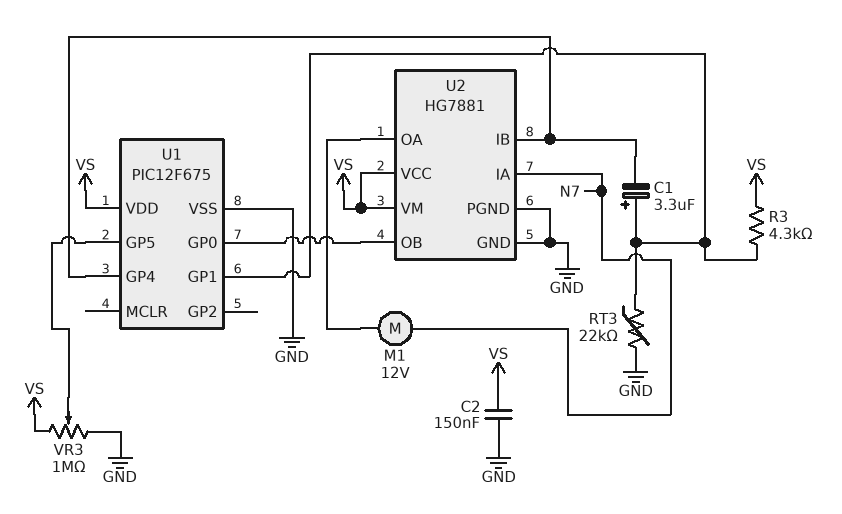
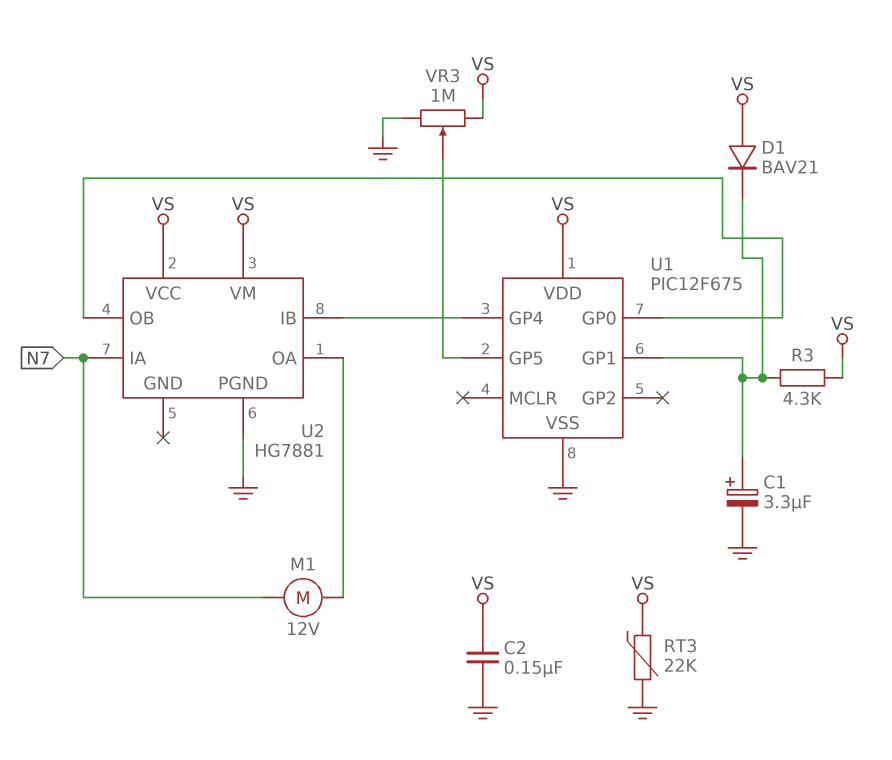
C1: 3.3uF (plus U1/GP1, minus U1/GP4) -> 3.3uF (plus U1/GP1, minus GND)
D1: none -> diode BAV21 (A VS, K U1/GP1)
RT3: 22k (GND, U1/GP1) -> 22k (GND, VS)
U2 pin GND: GND -> none

